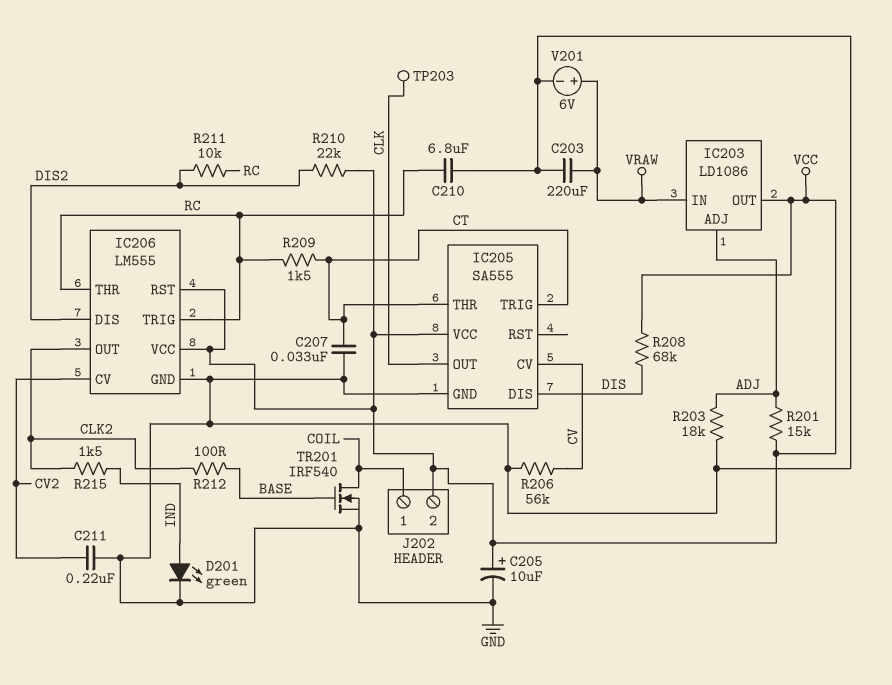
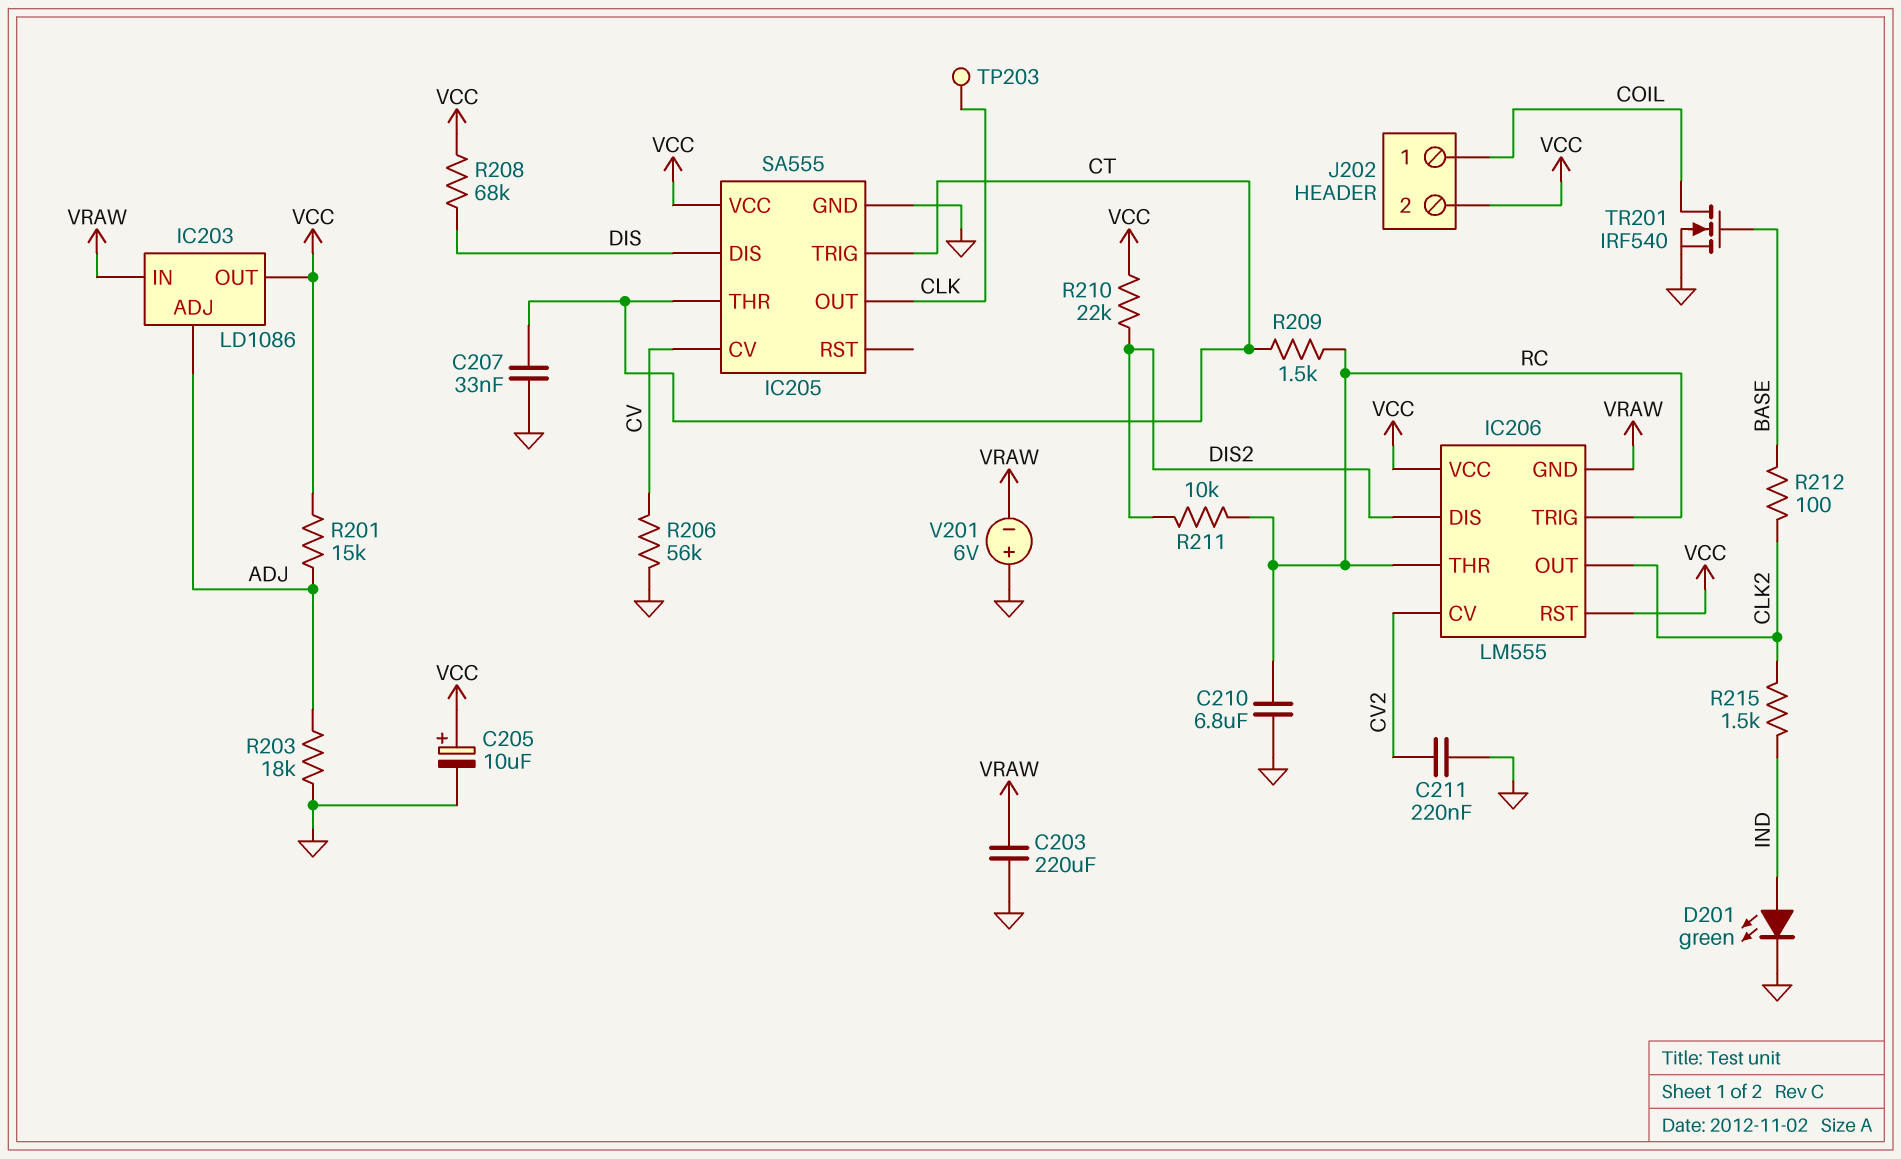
IC206 pin GND: GND -> VRAW
V201: 6V (plus VRAW, minus GND) -> 6V (plus GND, minus VRAW)

